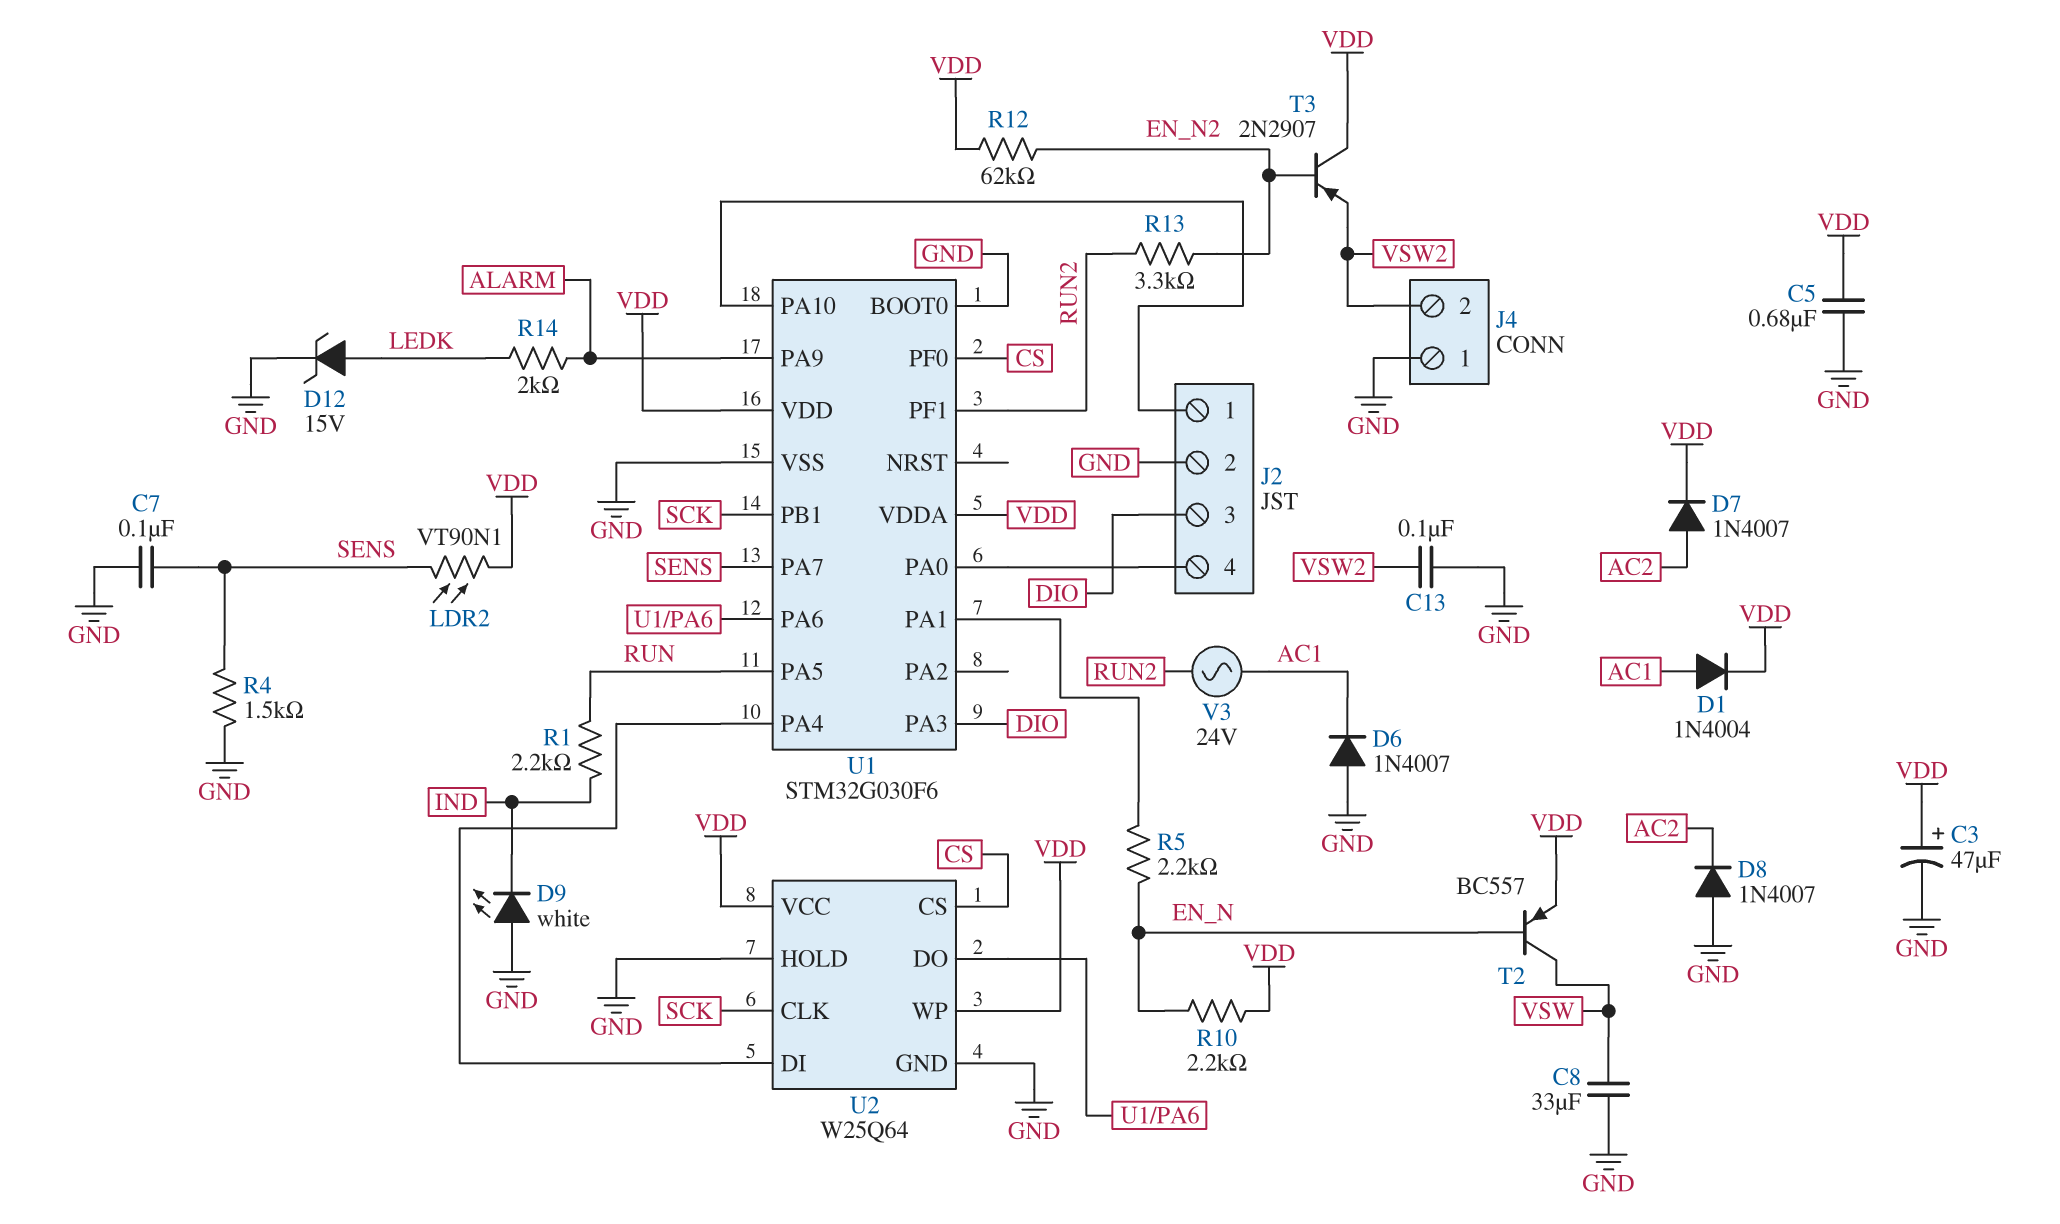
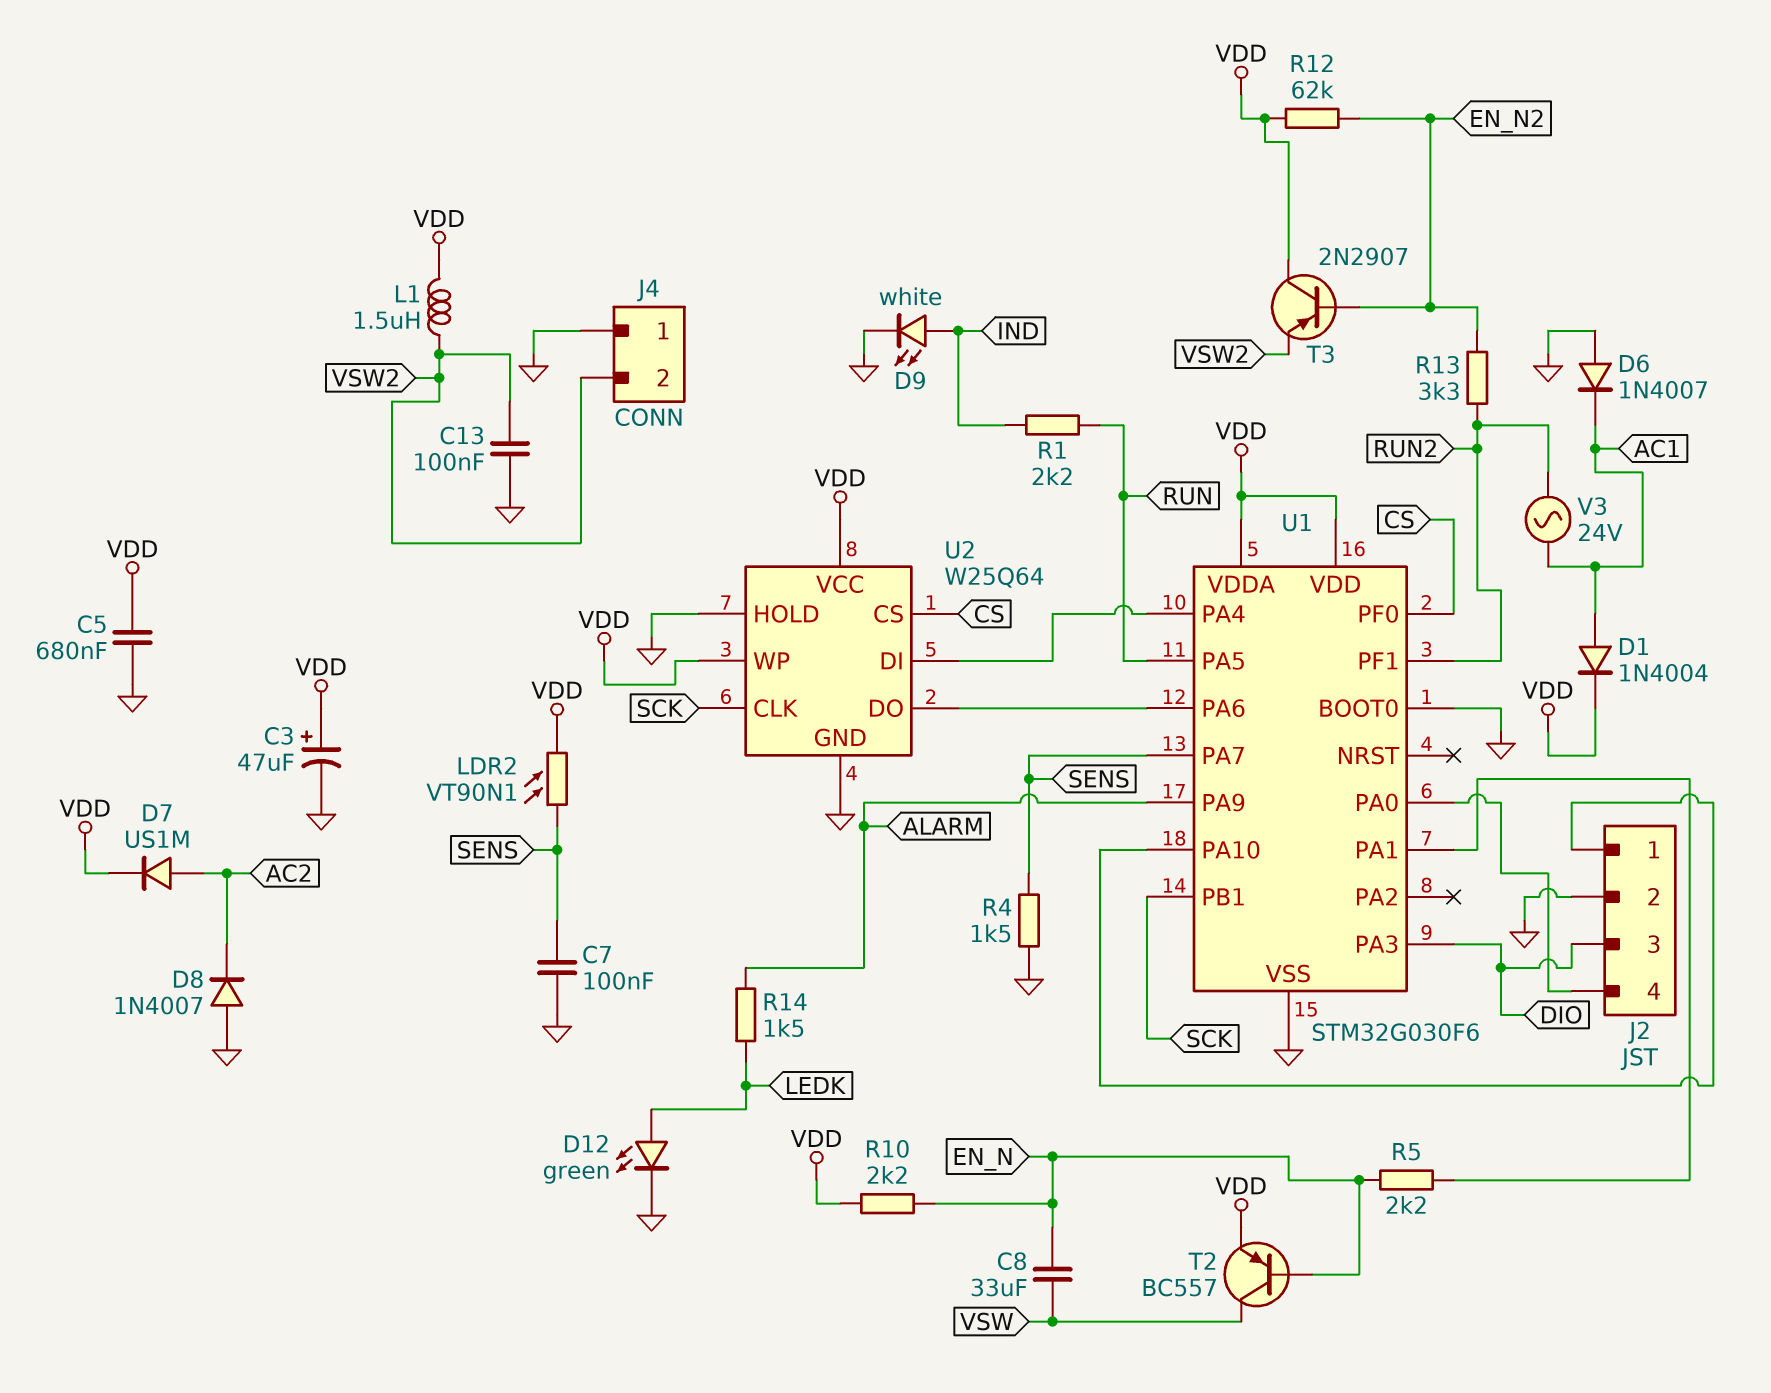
C8: 33uF (GND, VSW) -> 33uF (EN_N, VSW)
D7: diode 1N4007 (A AC2, K VDD) -> diode US1M (A AC2, K VDD)
D9: LED white (A GND, K IND) -> LED white (A IND, K GND)
D12: zener 15V (A LEDK, K GND) -> LED green (A LEDK, K GND)
L1: none -> 1.5uH (VDD, VSW2)
R14: 2k (ALARM, LEDK) -> 1.5k (ALARM, LEDK)

